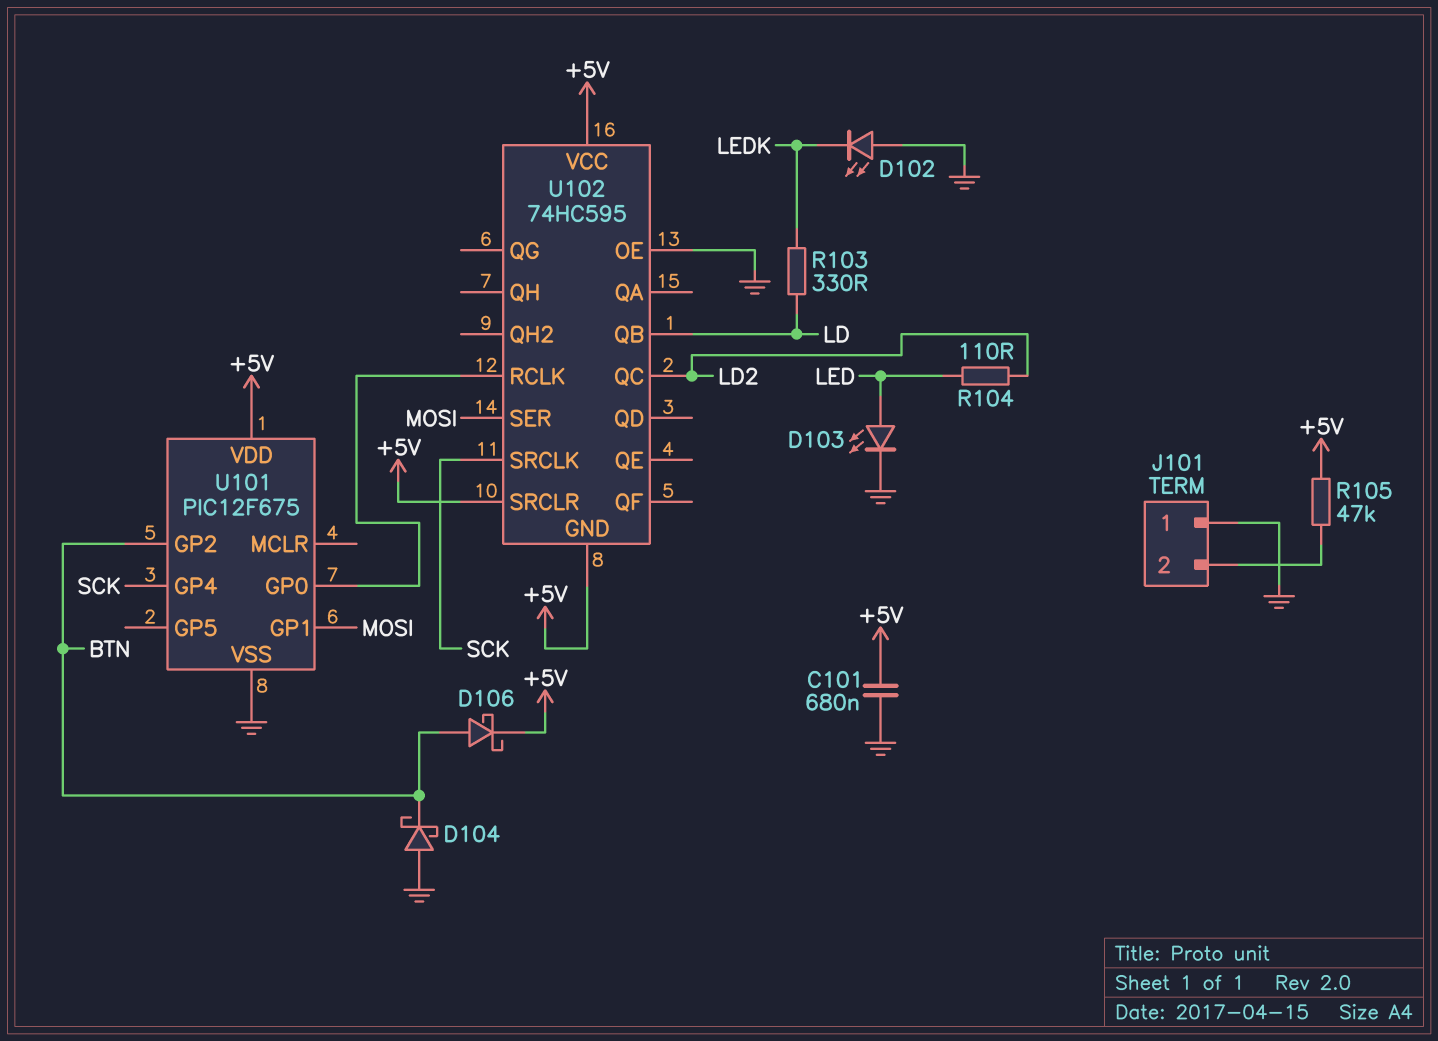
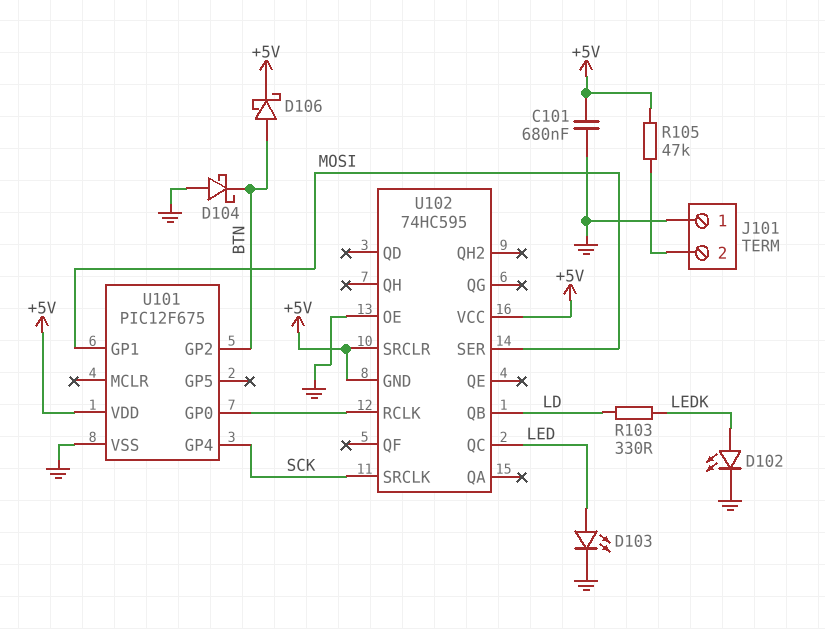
D102: LED (A GND, K LEDK) -> LED (A LEDK, K GND)
R104: 110 (LD2, LED) -> none
U102 pin QC: LD2 -> LED

